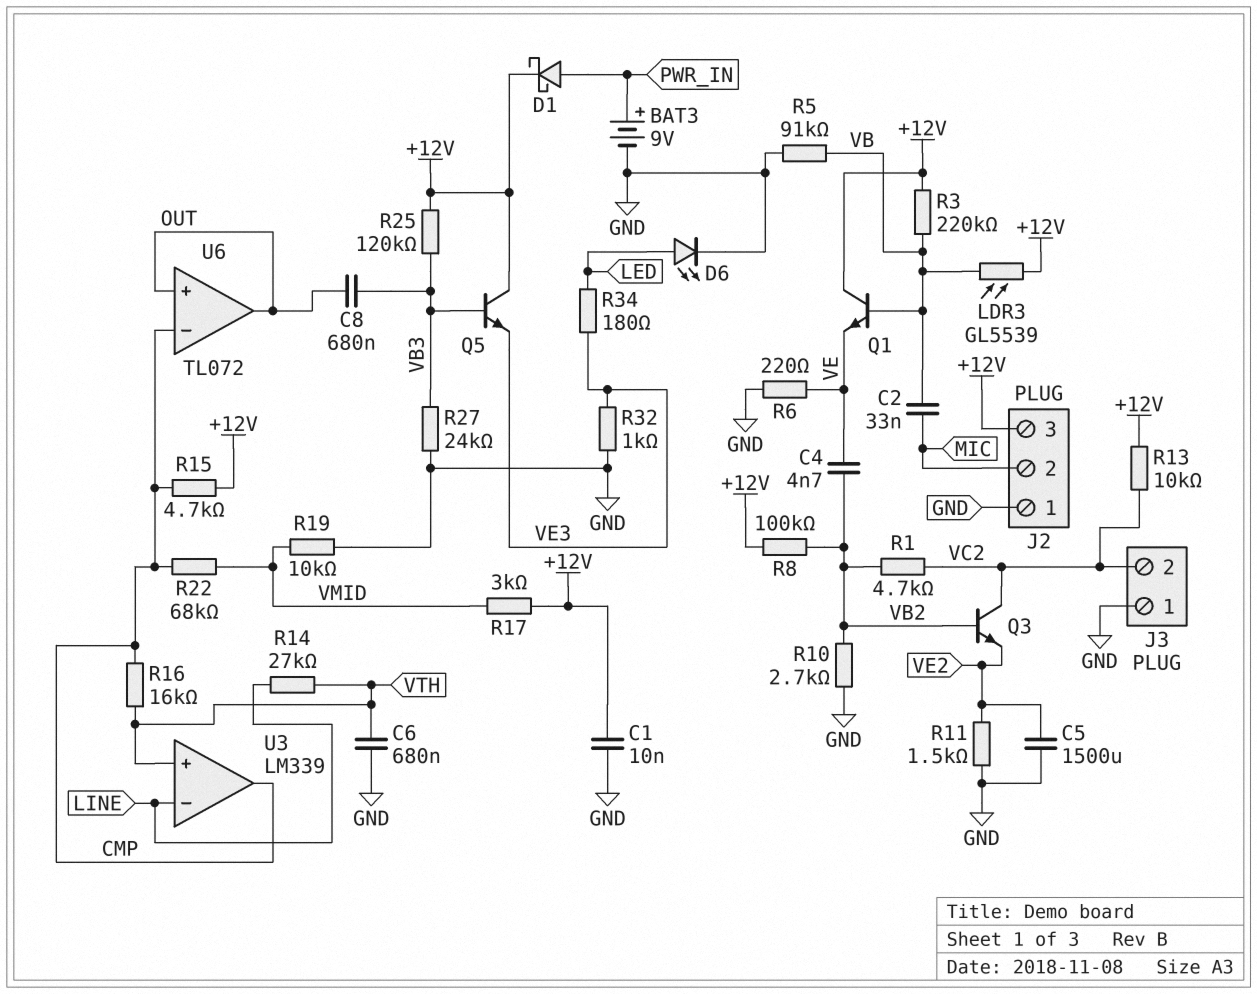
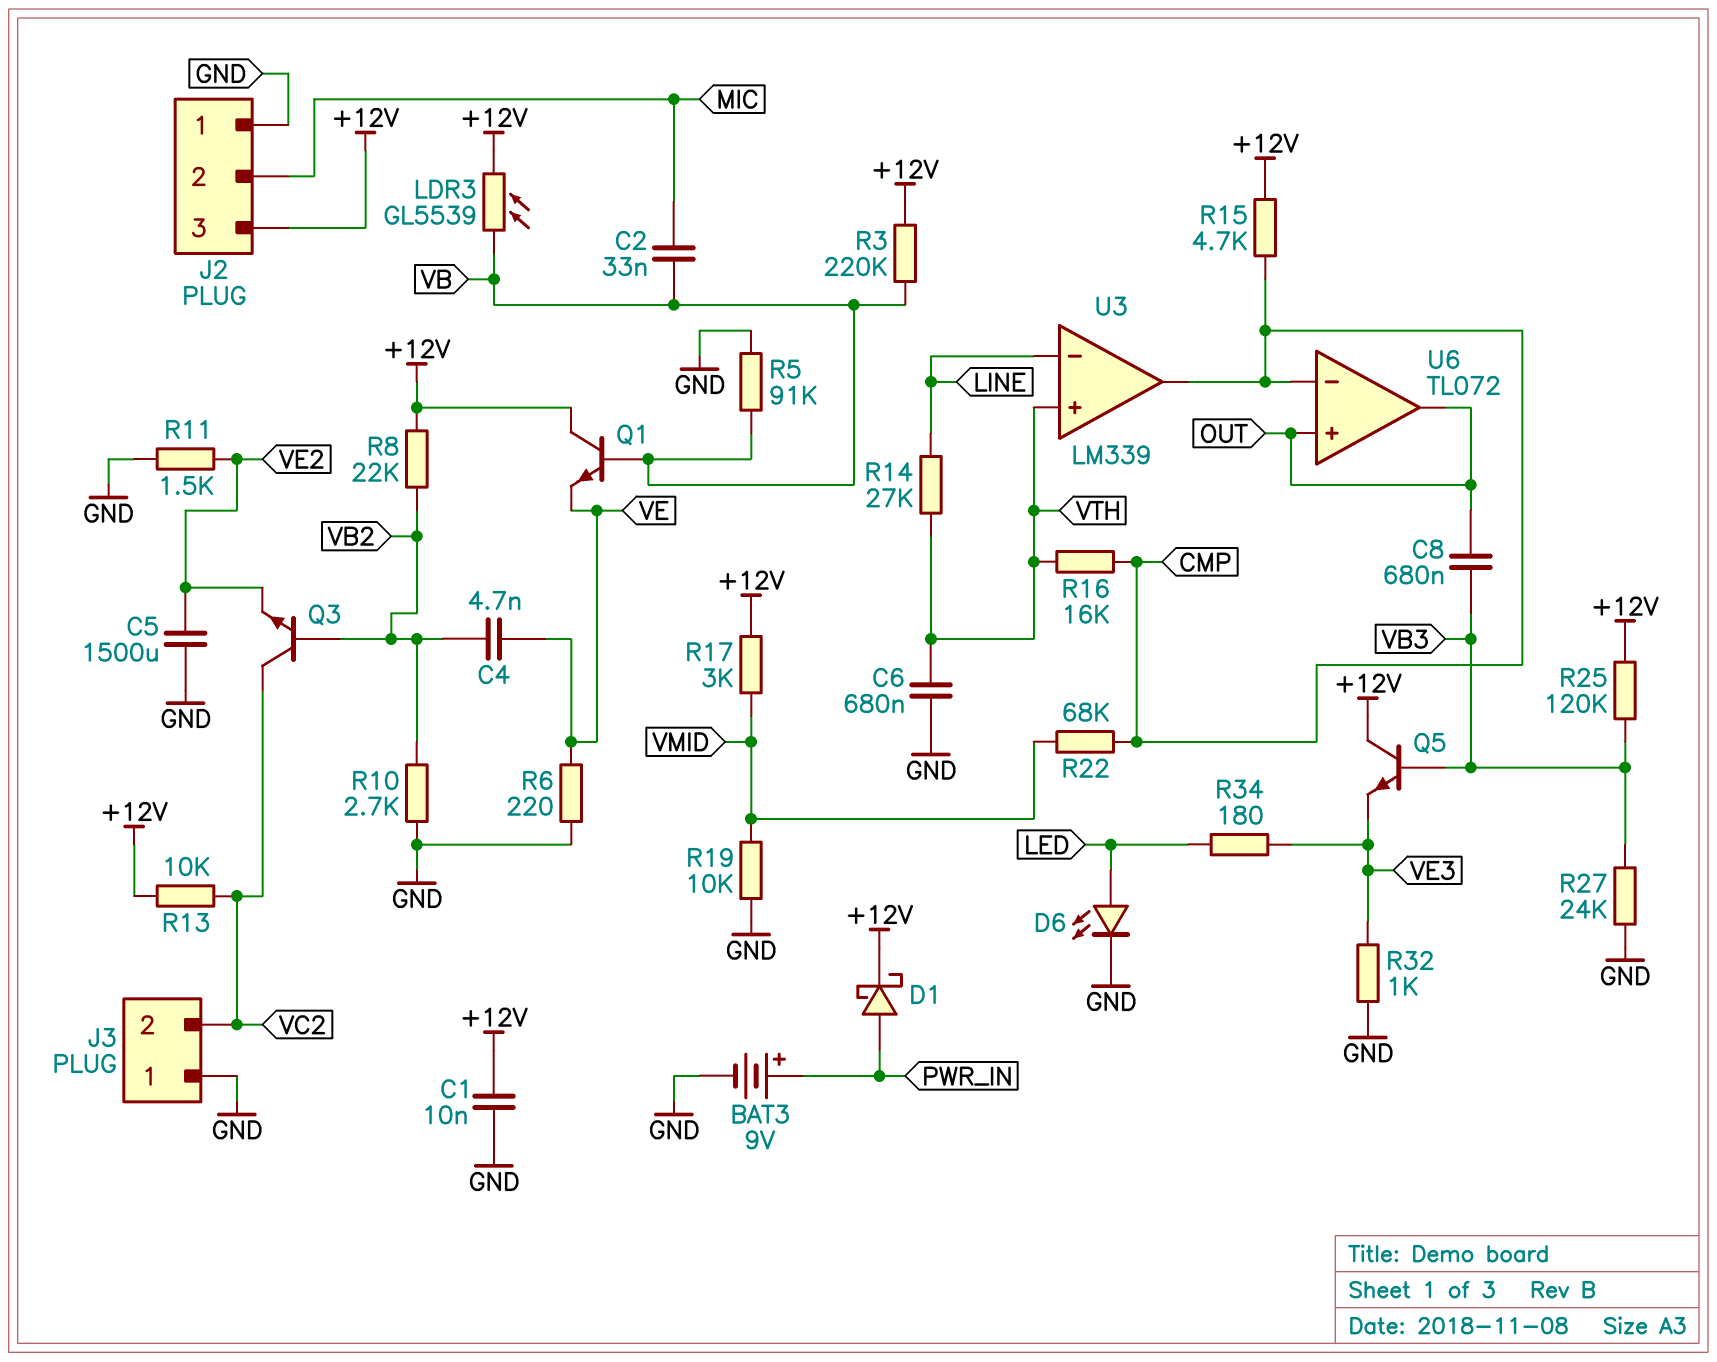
R1: 4.7k (VB2, VC2) -> none
R8: 100k (+12V, VB2) -> 22k (+12V, VB2)

